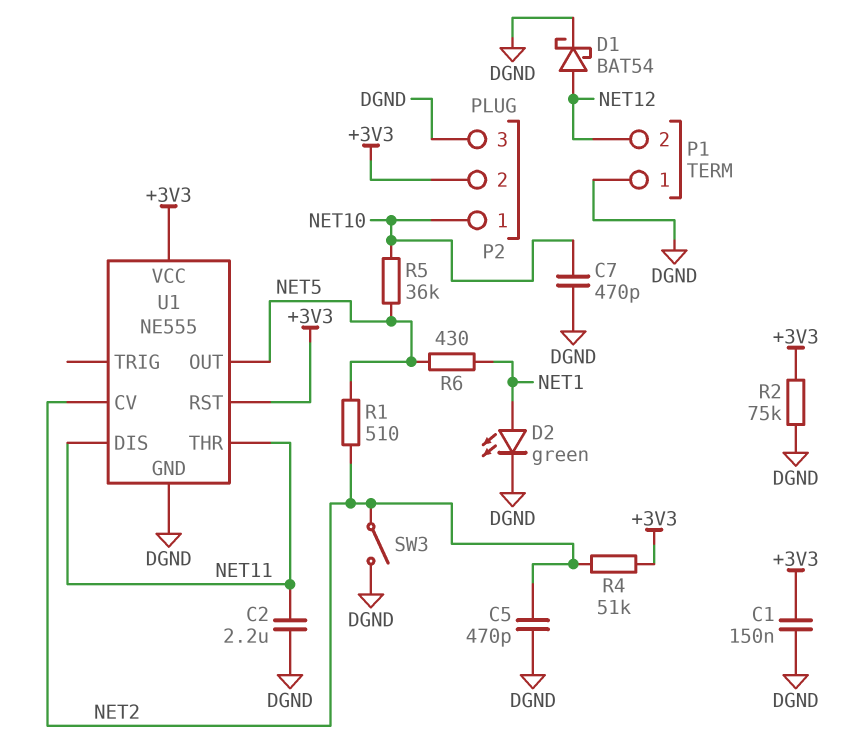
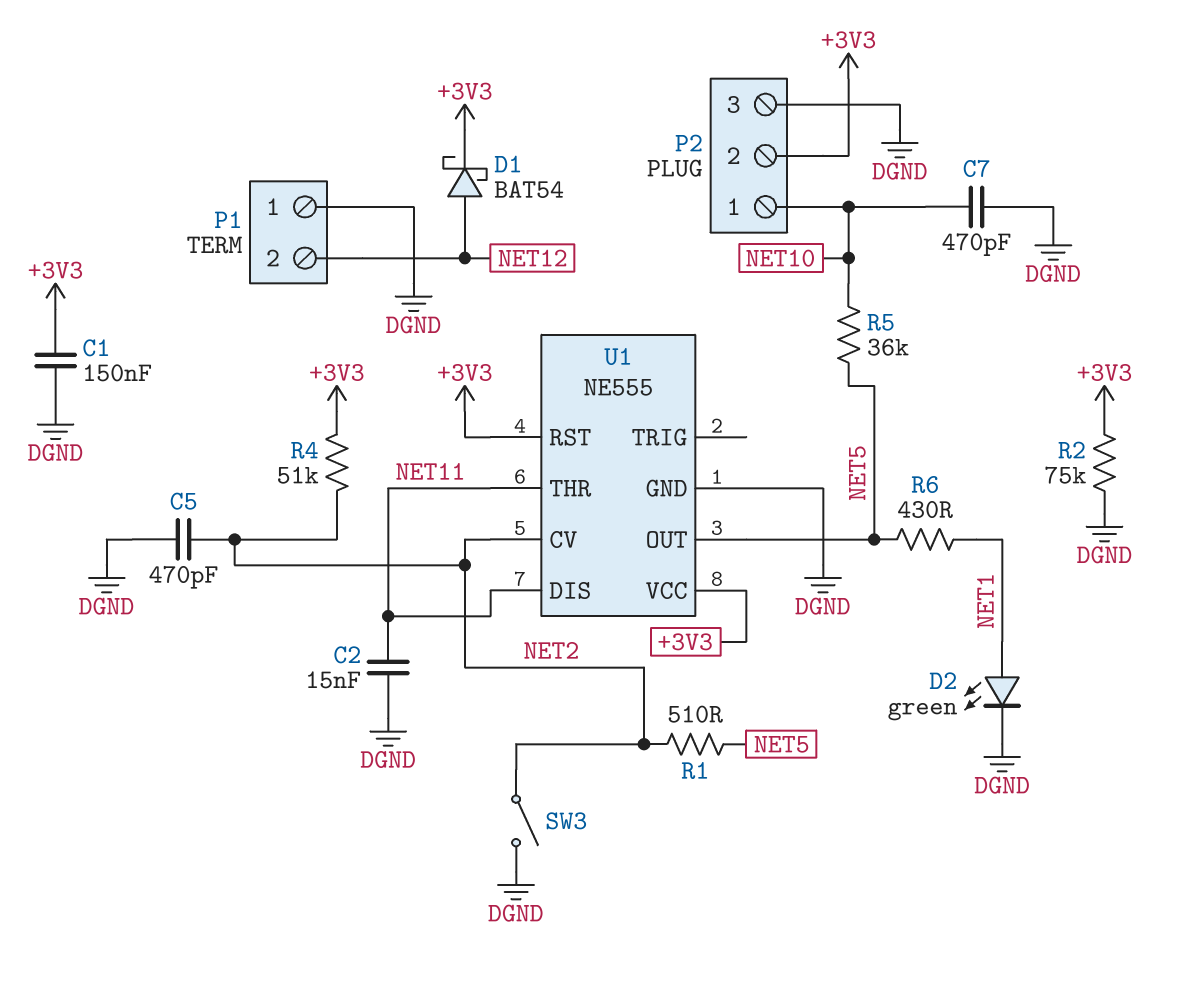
C2: 2.2uF (DGND, NET11) -> 15nF (DGND, NET11)
D1: schottky BAT54 (A NET12, K DGND) -> schottky BAT54 (A NET12, K +3V3)

